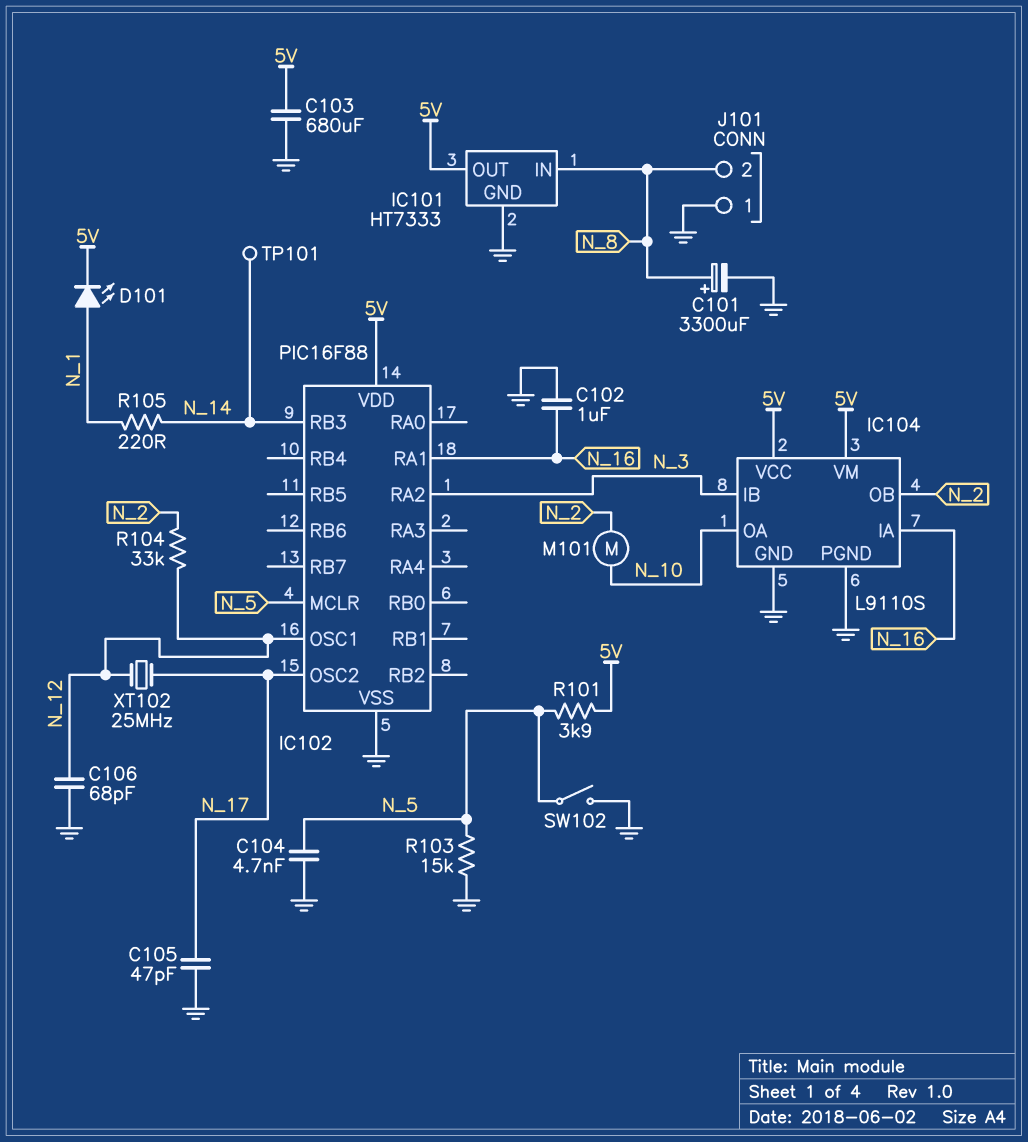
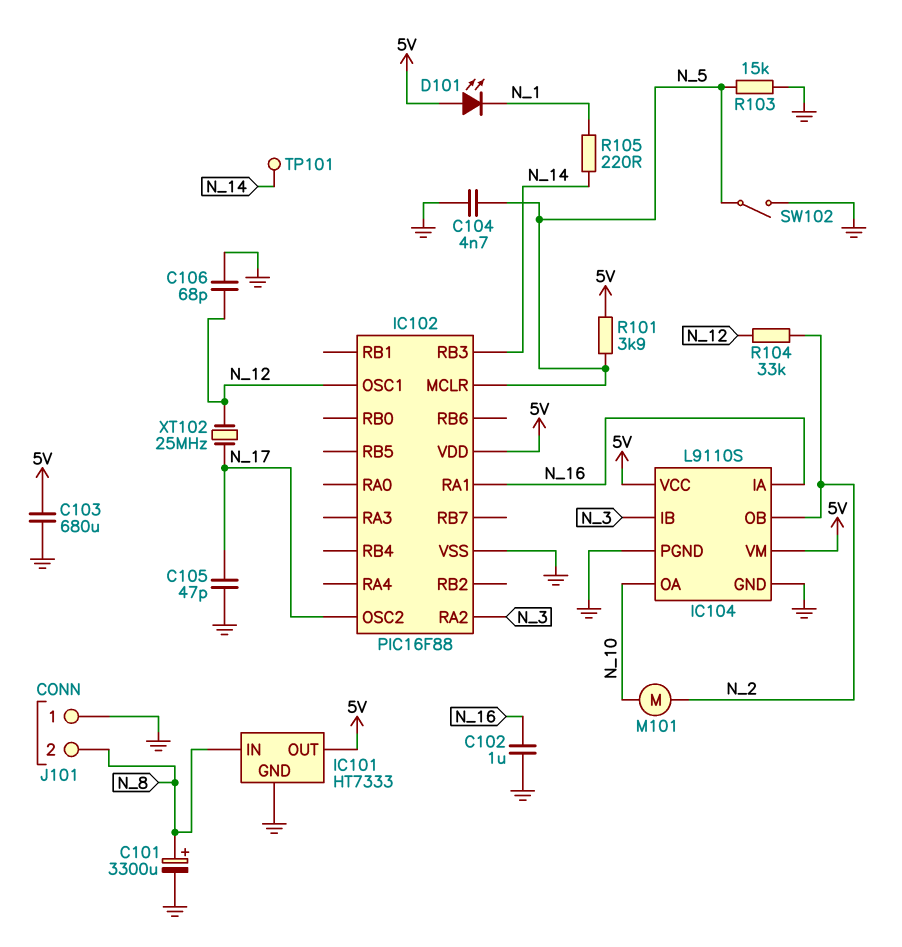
D101: LED (A N_1, K 5V) -> LED (A 5V, K N_1)

